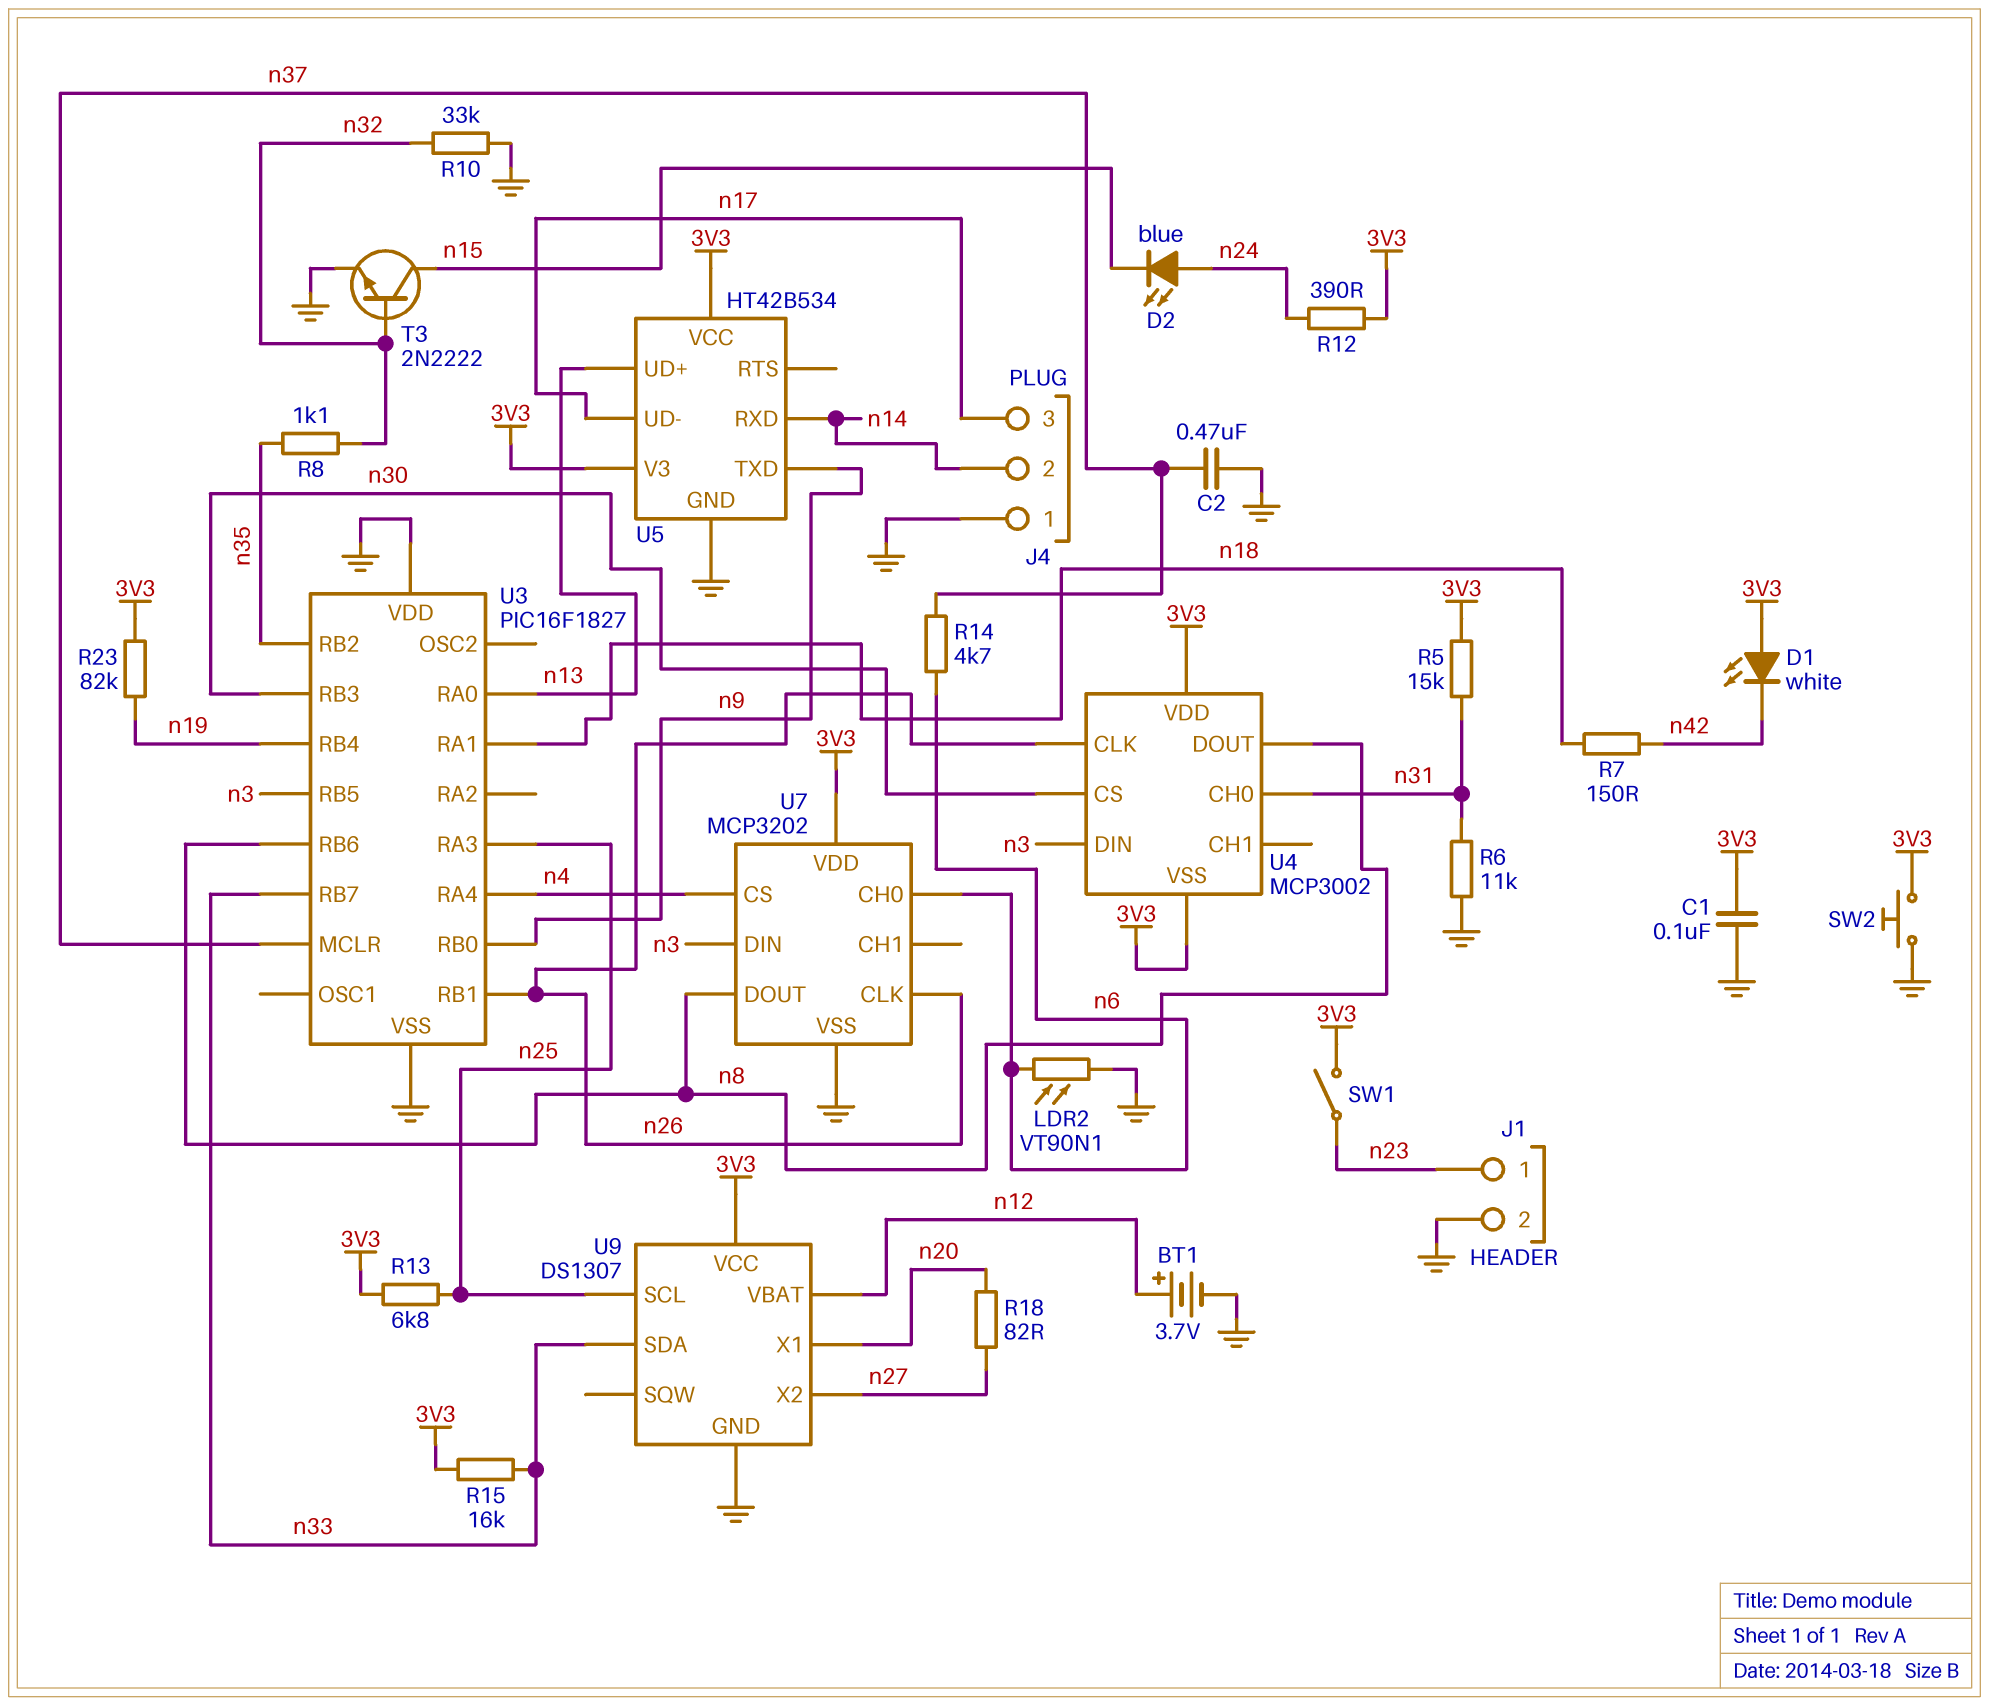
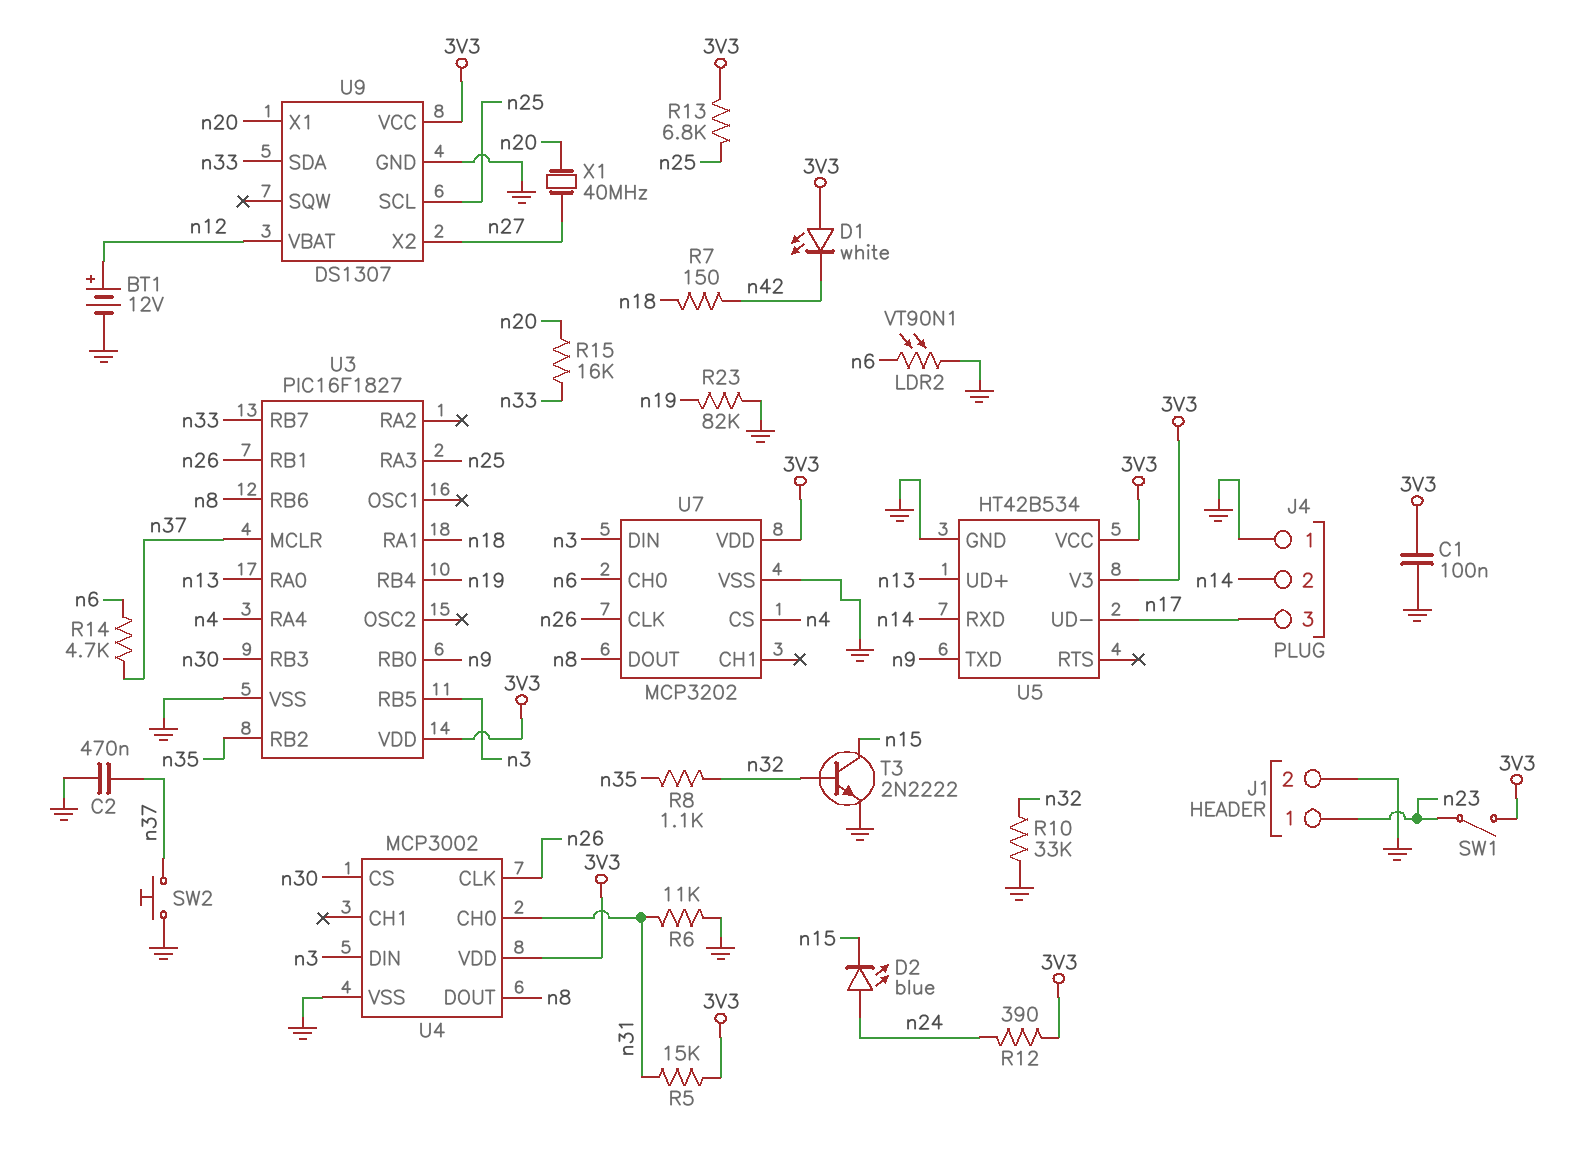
BT1: 3.7V (plus n12, minus GND) -> 12V (plus n12, minus GND)
R15: 16k (3V3, n33) -> 16k (n20, n33)
R18: 82 (n20, n27) -> none
R23: 82k (3V3, n19) -> 82k (GND, n19)
SW2: button (3V3, GND) -> button (GND, n37)
U3 pin VDD: GND -> 3V3
U4 pin VSS: 3V3 -> GND
X1: none -> 40MHz (n20, n27)

